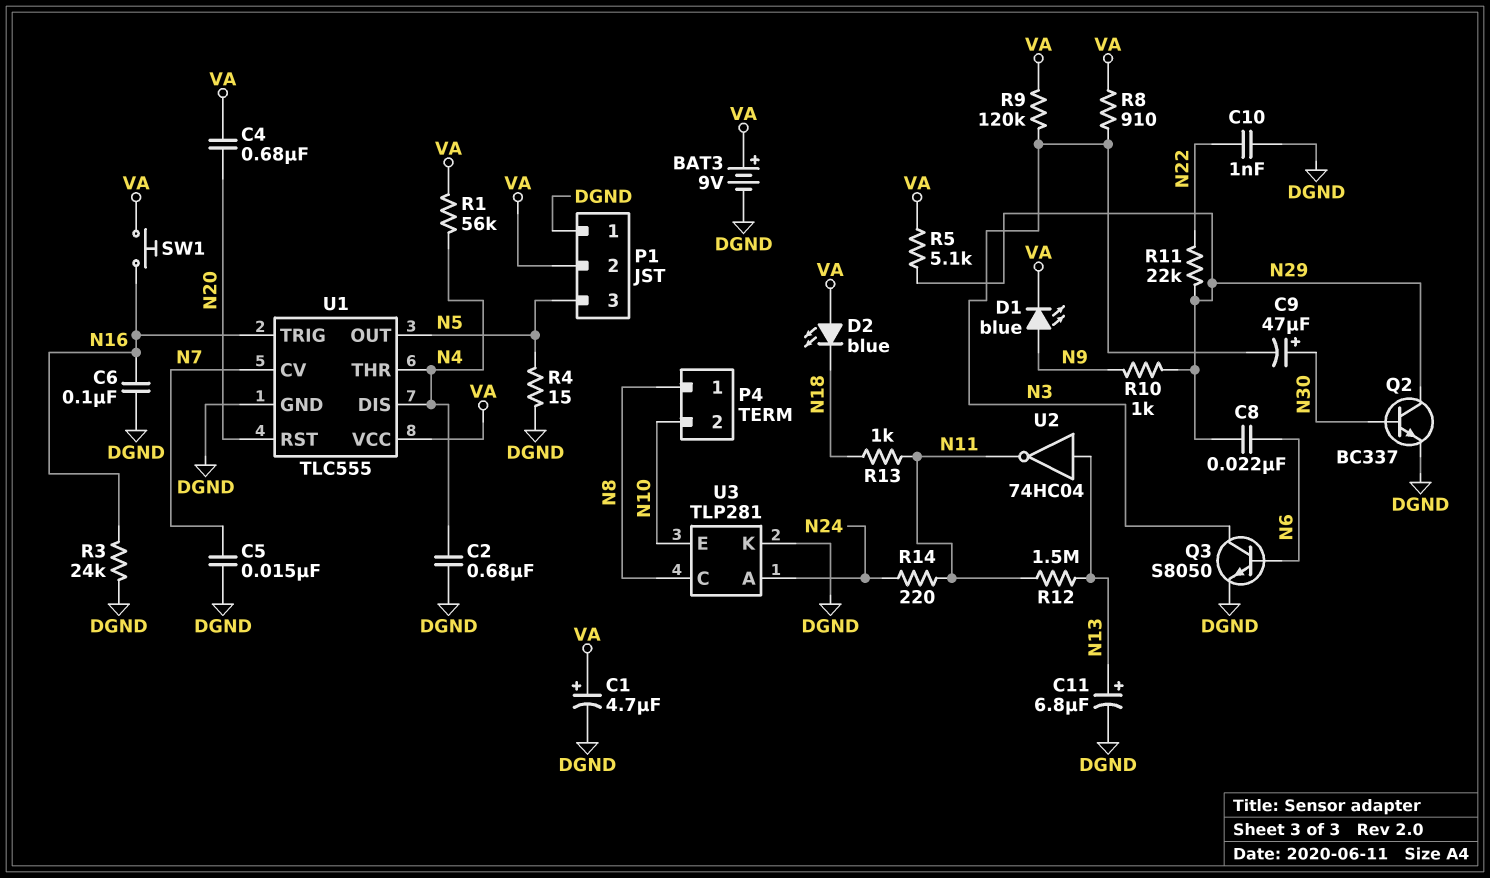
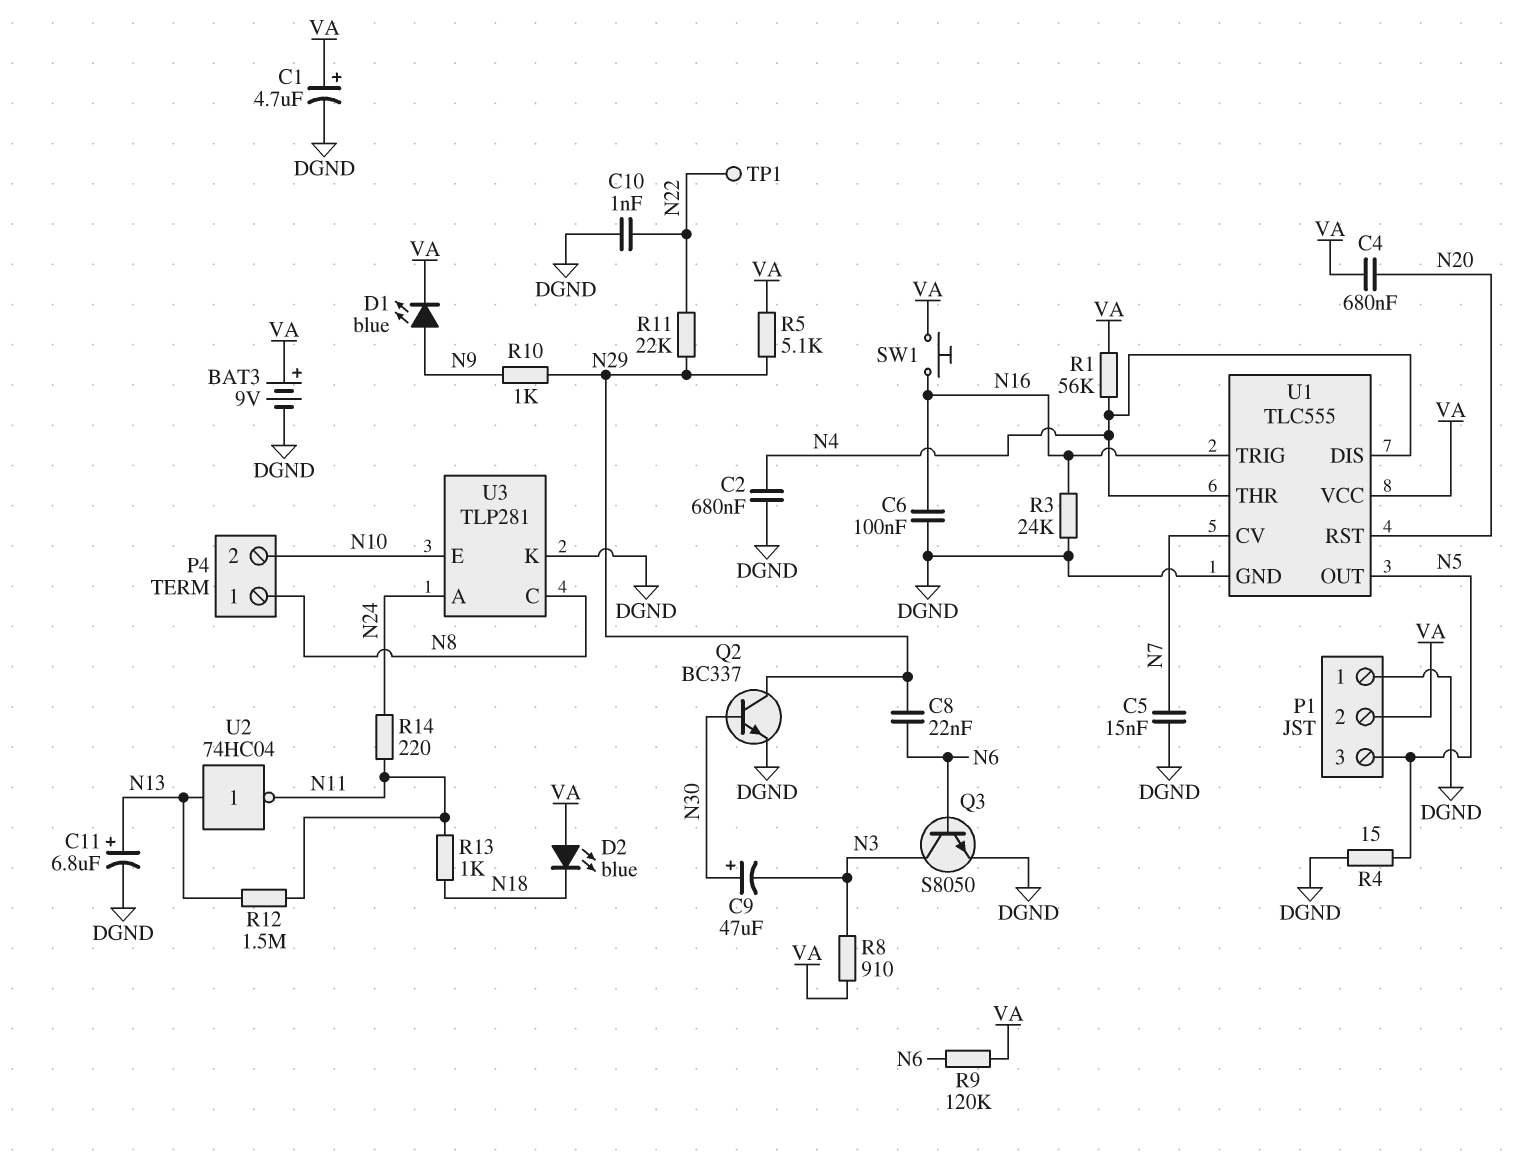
R9: 120k (N3, VA) -> 120k (N6, VA)
TP1: none -> test point (N22)

